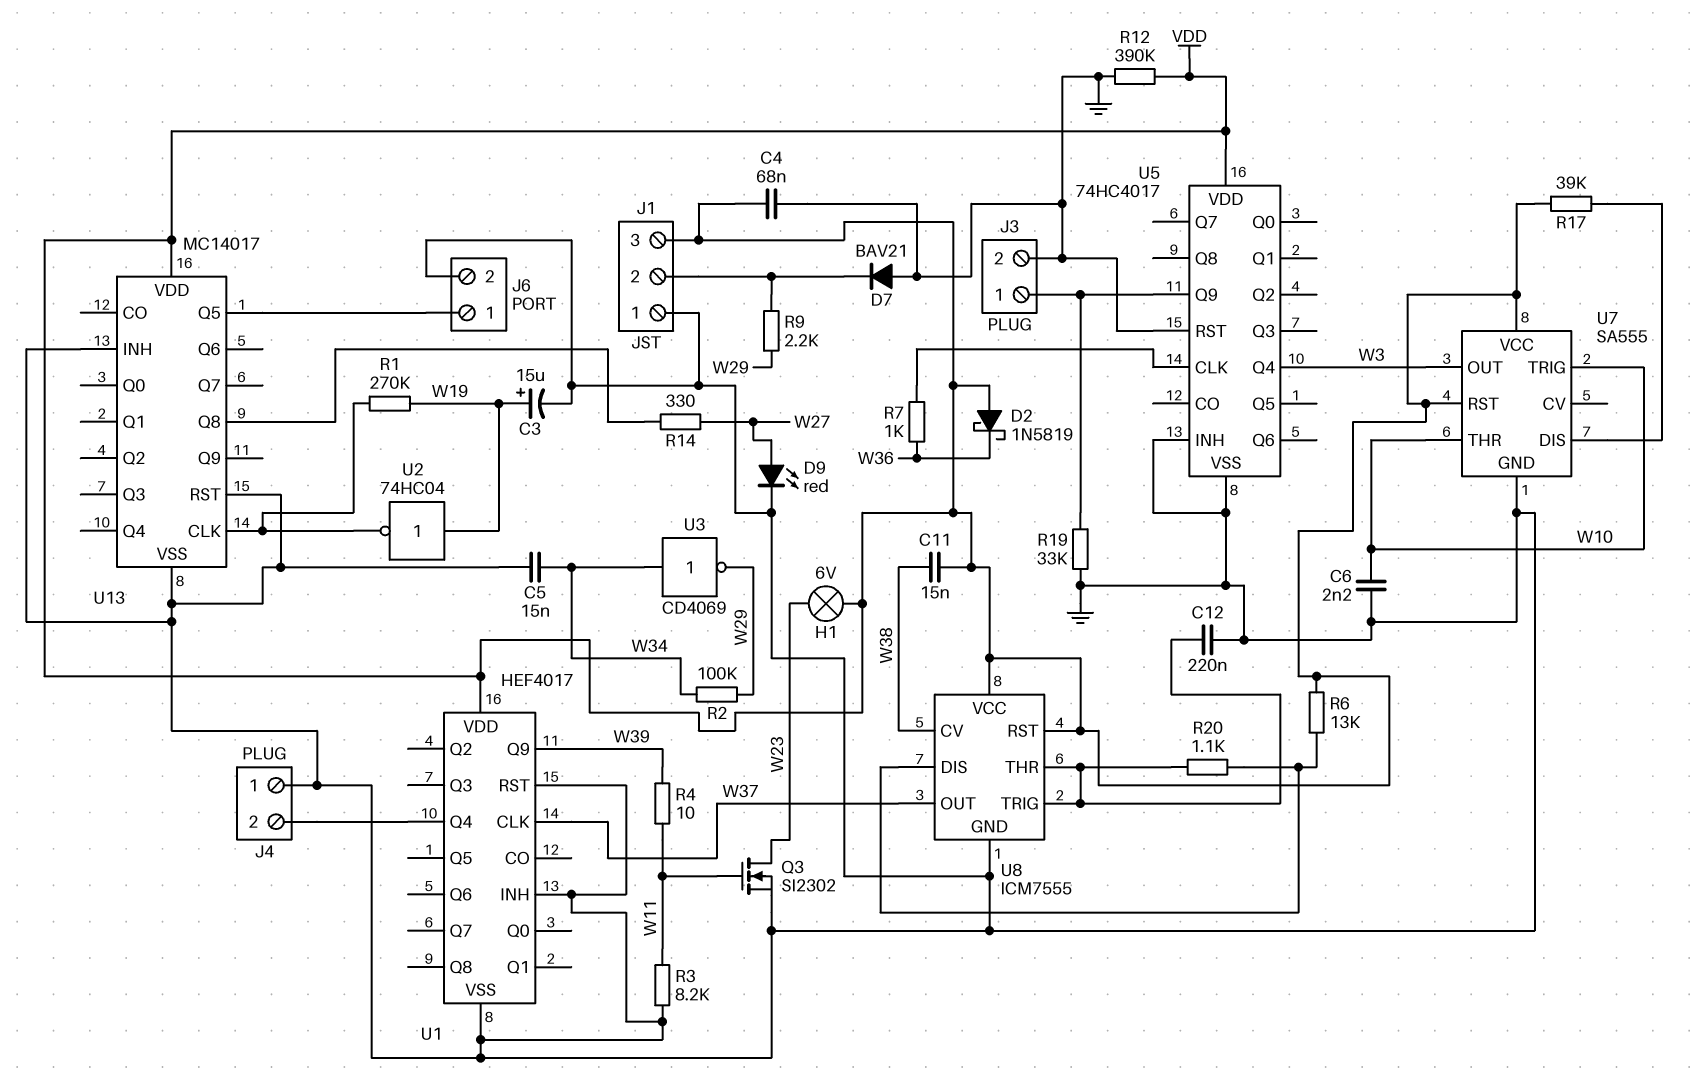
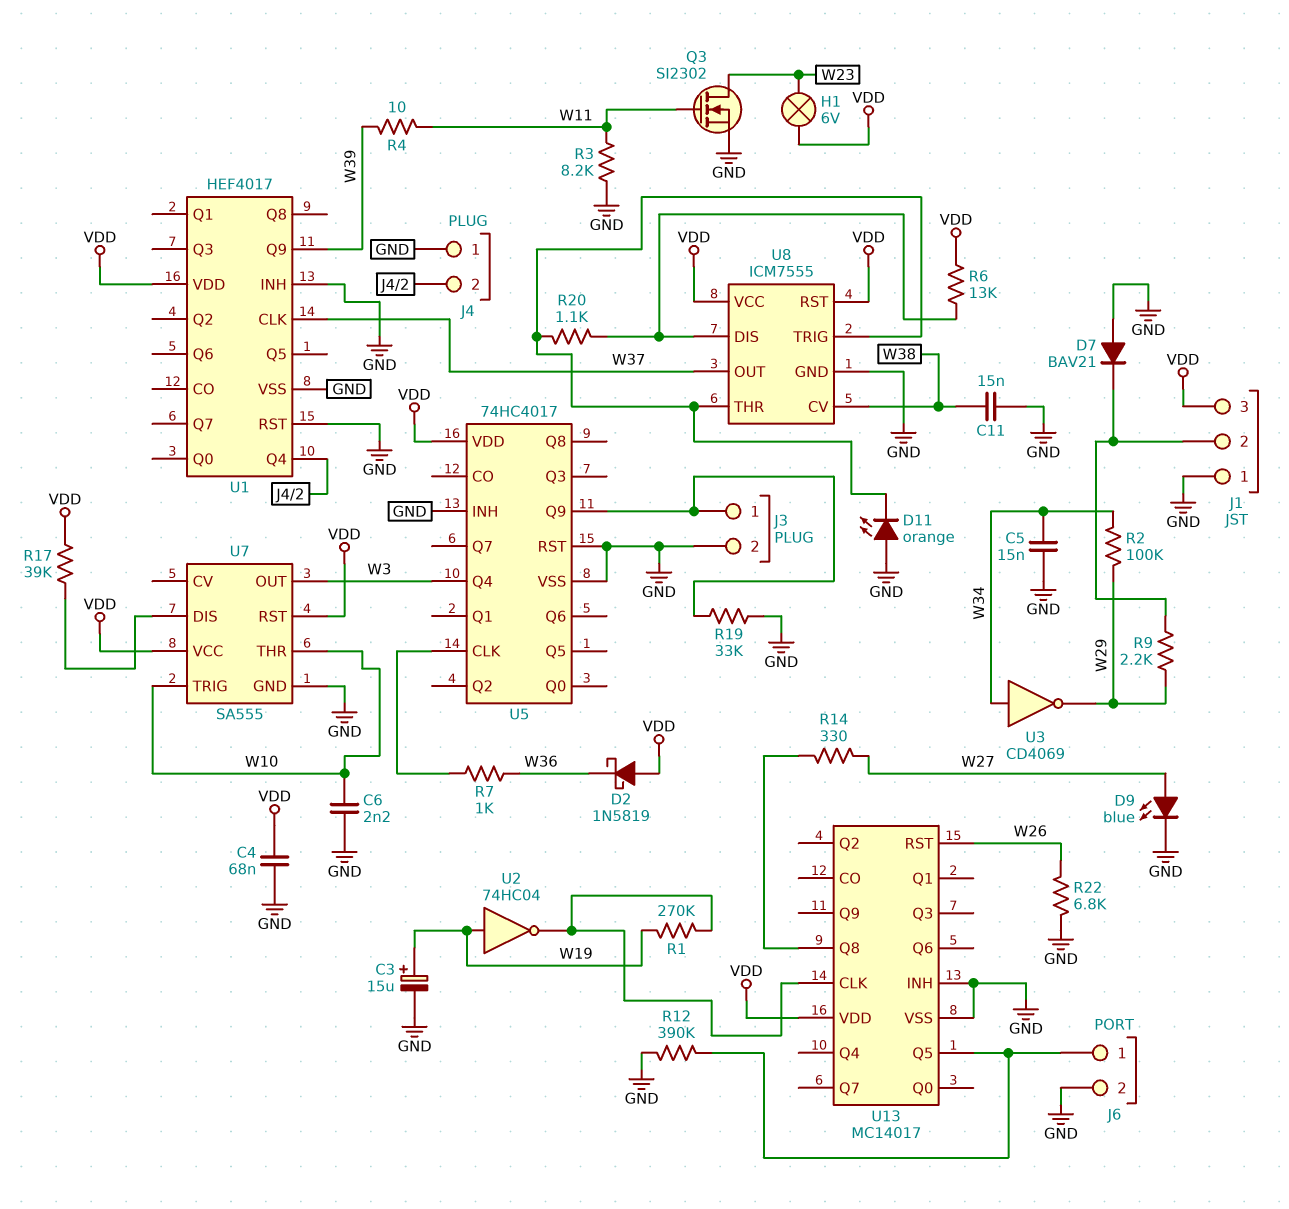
C11: 15nF (VDD, W38) -> 15nF (GND, W38)
C12: 220nF (GND, U8/THR) -> none
D9: LED red (A W27, K GND) -> LED blue (A W27, K GND)
D11: none -> LED orange (A GND, K U8/THR)
R12: 390k (GND, VDD) -> 390k (GND, J6/1)
R22: none -> 6.8k (GND, W26)
U13 pin RST: GND -> W26

